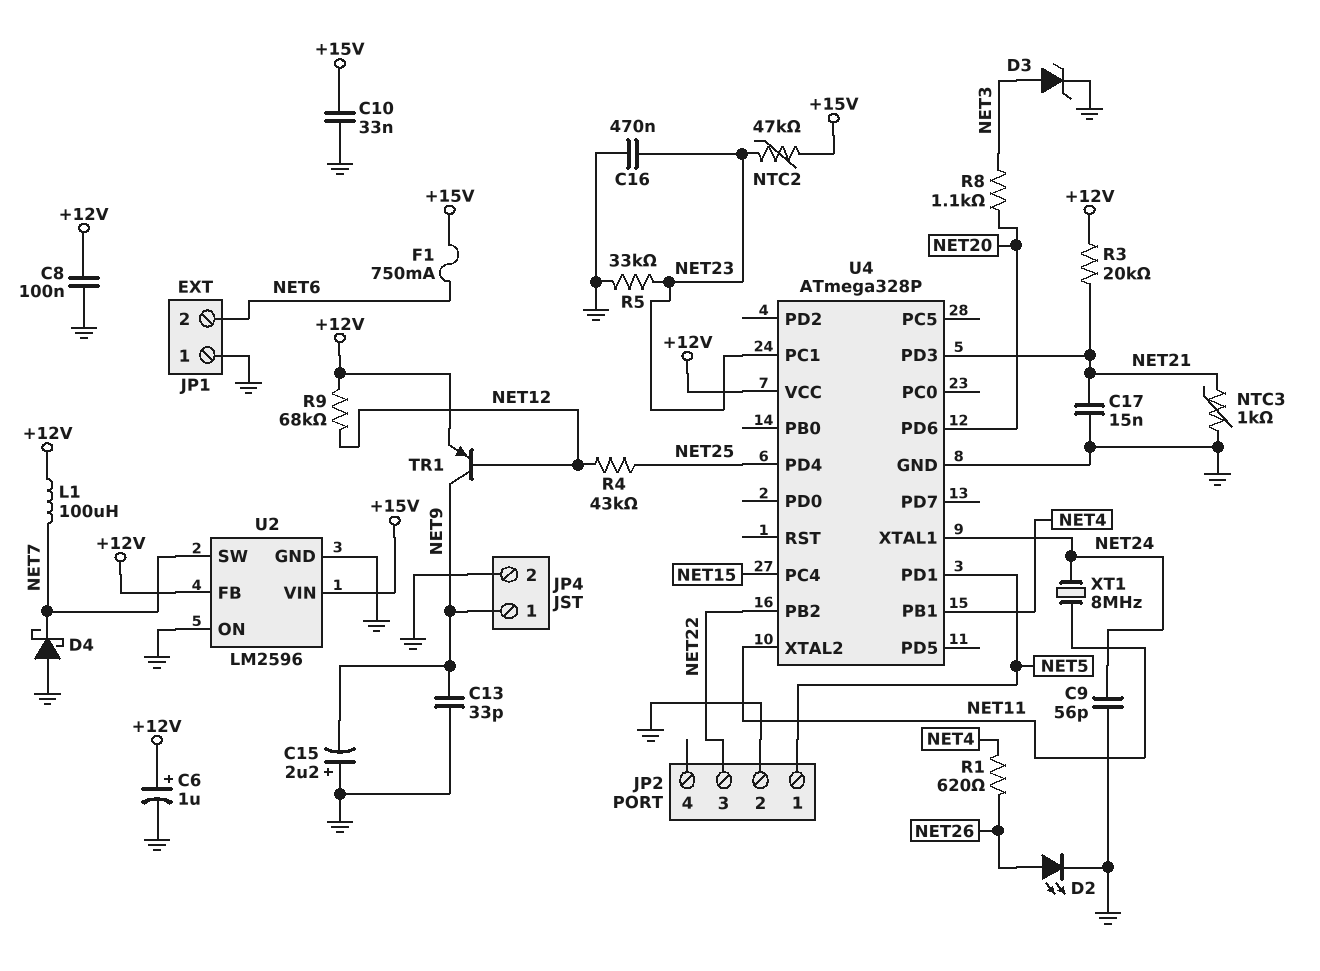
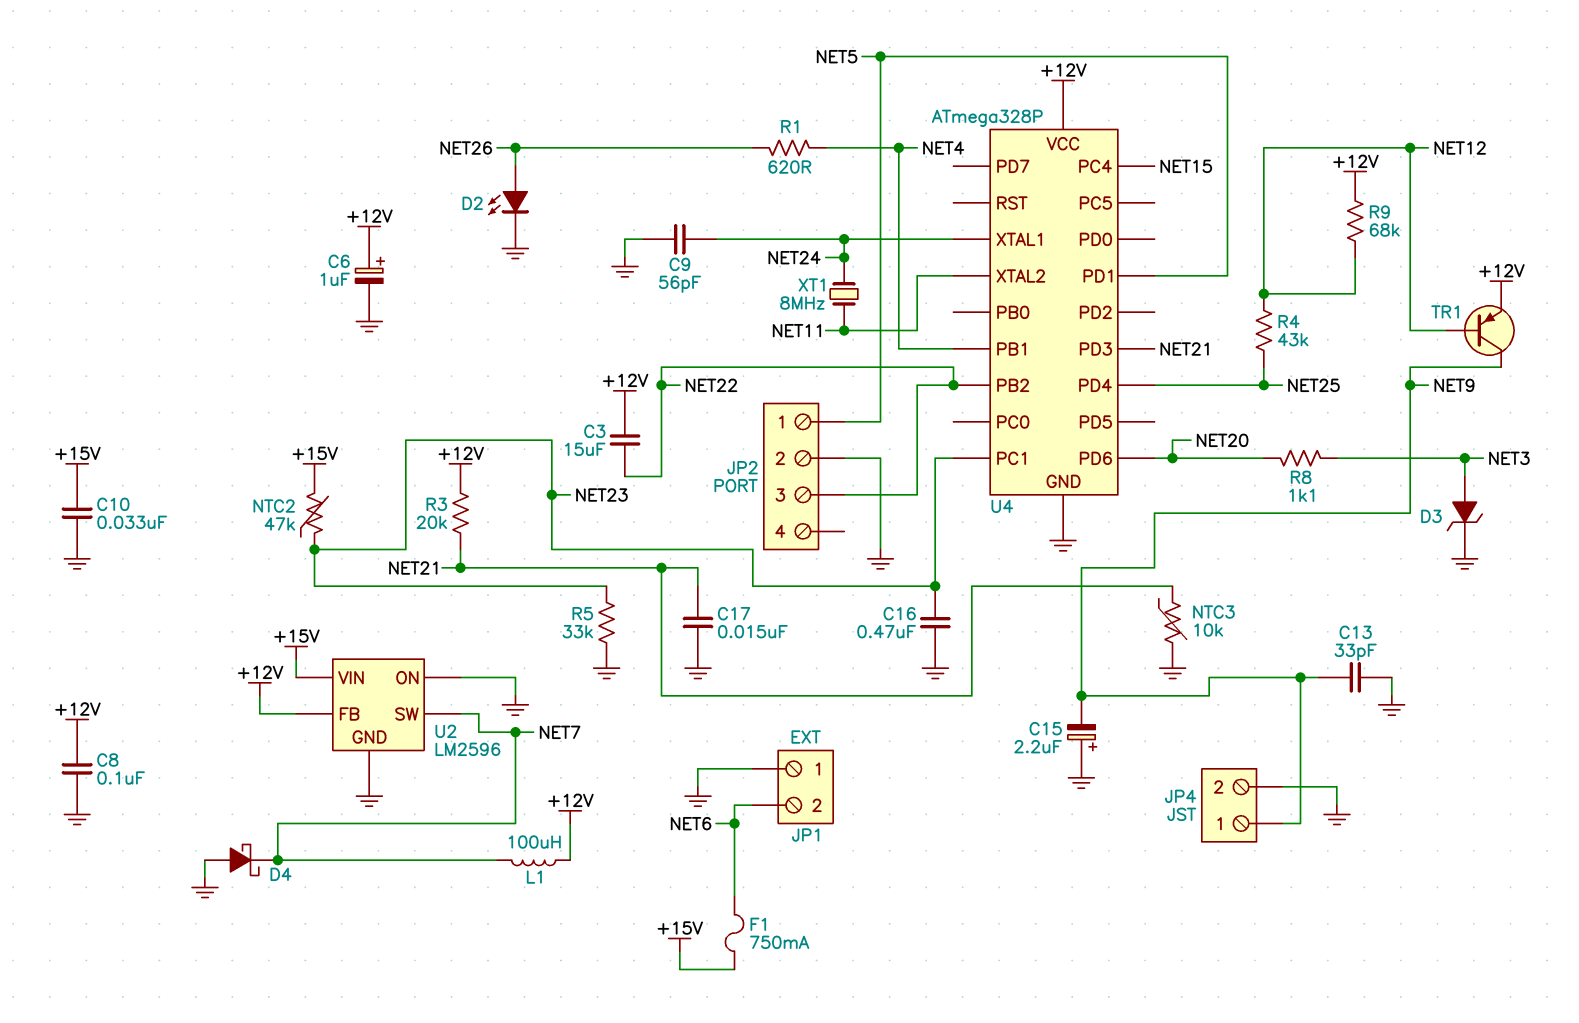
C3: none -> 15uF (+12V, NET22)
NTC3: 1k (GND, NET21) -> 10k (GND, NET21)

